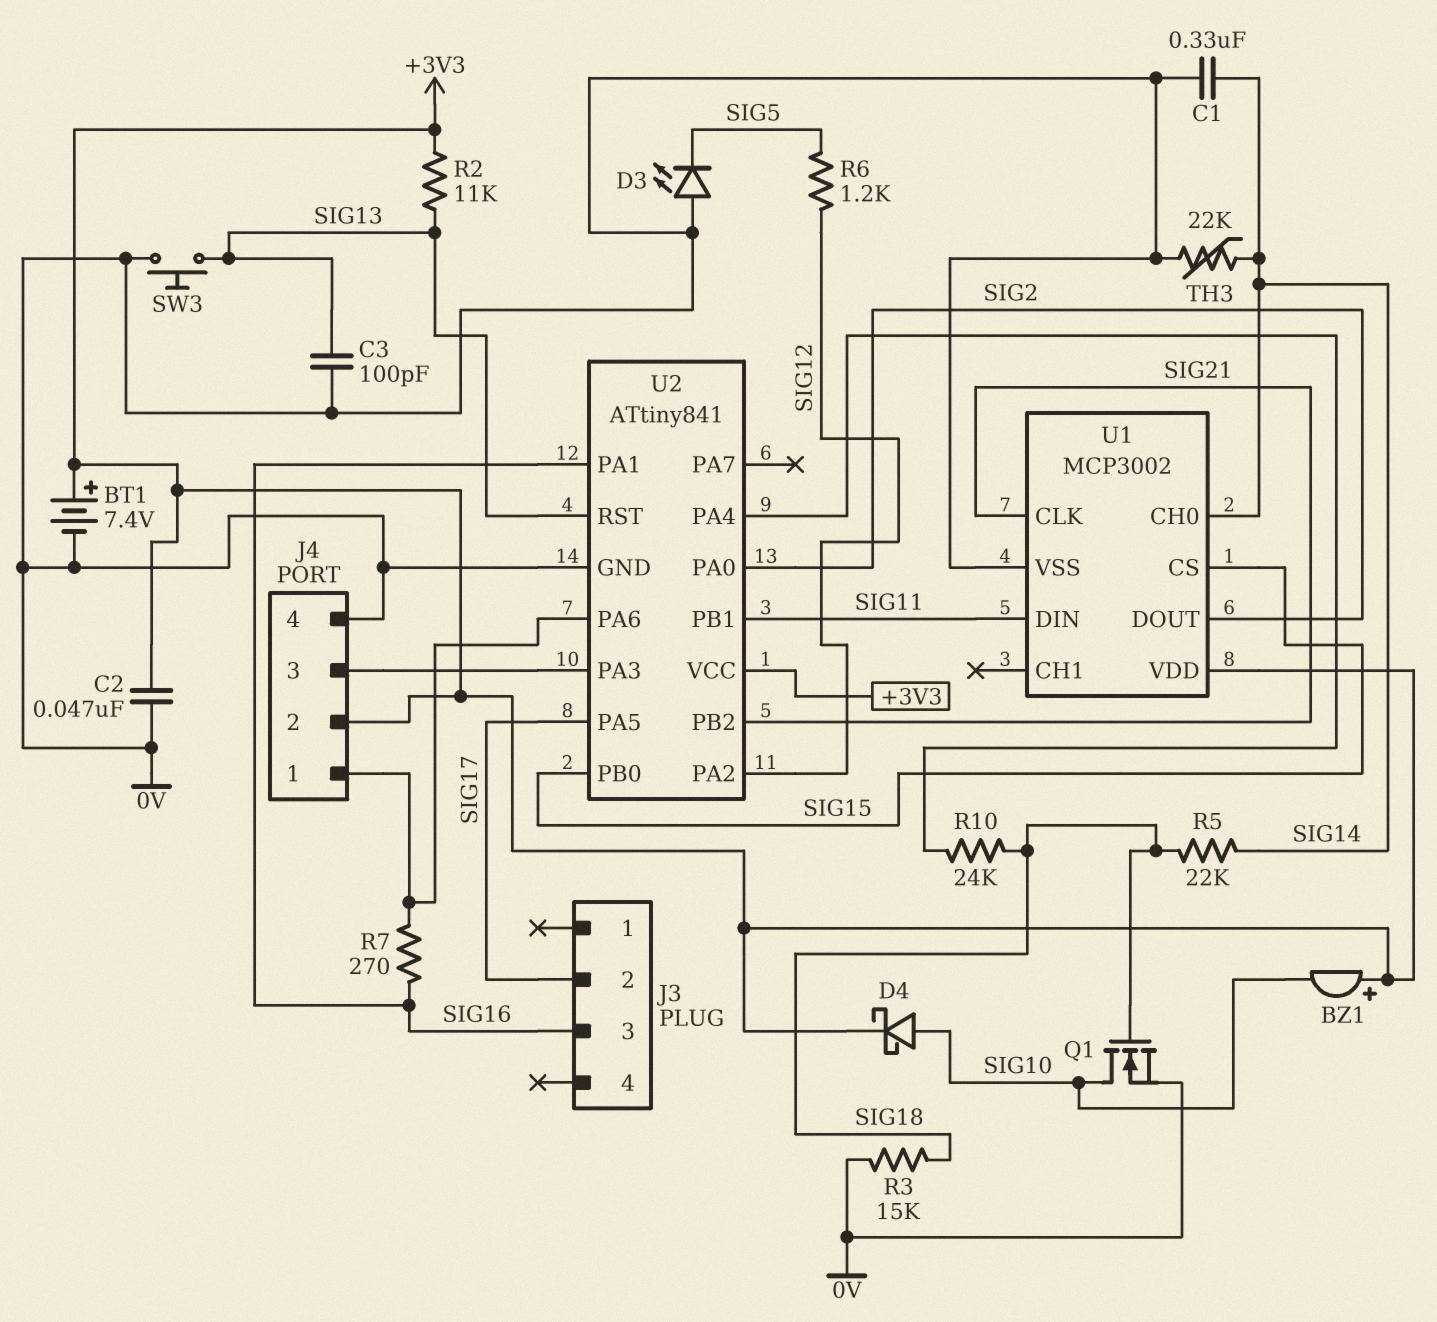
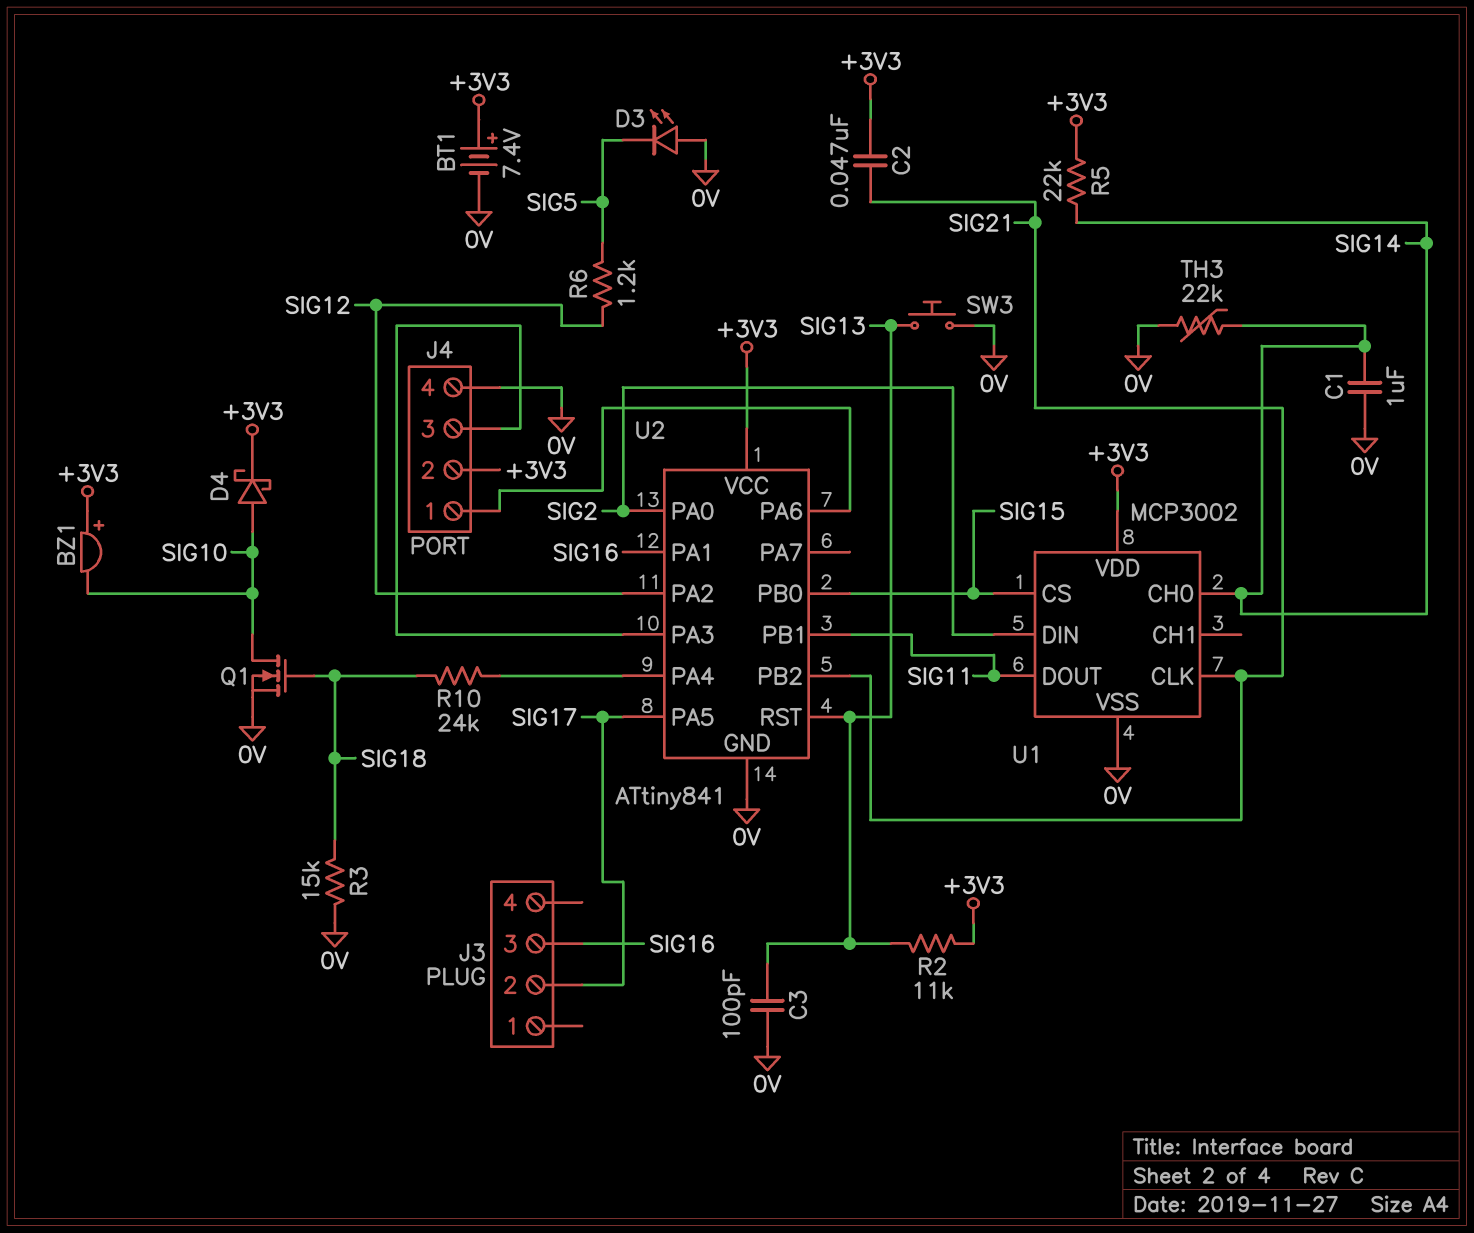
C1: 330nF (0V, SIG14) -> 1uF (0V, SIG14)
C2: 47nF (+3V3, 0V) -> 47nF (+3V3, SIG21)
R5: 22k (SIG14, SIG18) -> 22k (+3V3, SIG14)
R7: 270 (J4/1, SIG16) -> none
U1 pin DIN: SIG11 -> SIG2
U1 pin DOUT: SIG2 -> SIG11

